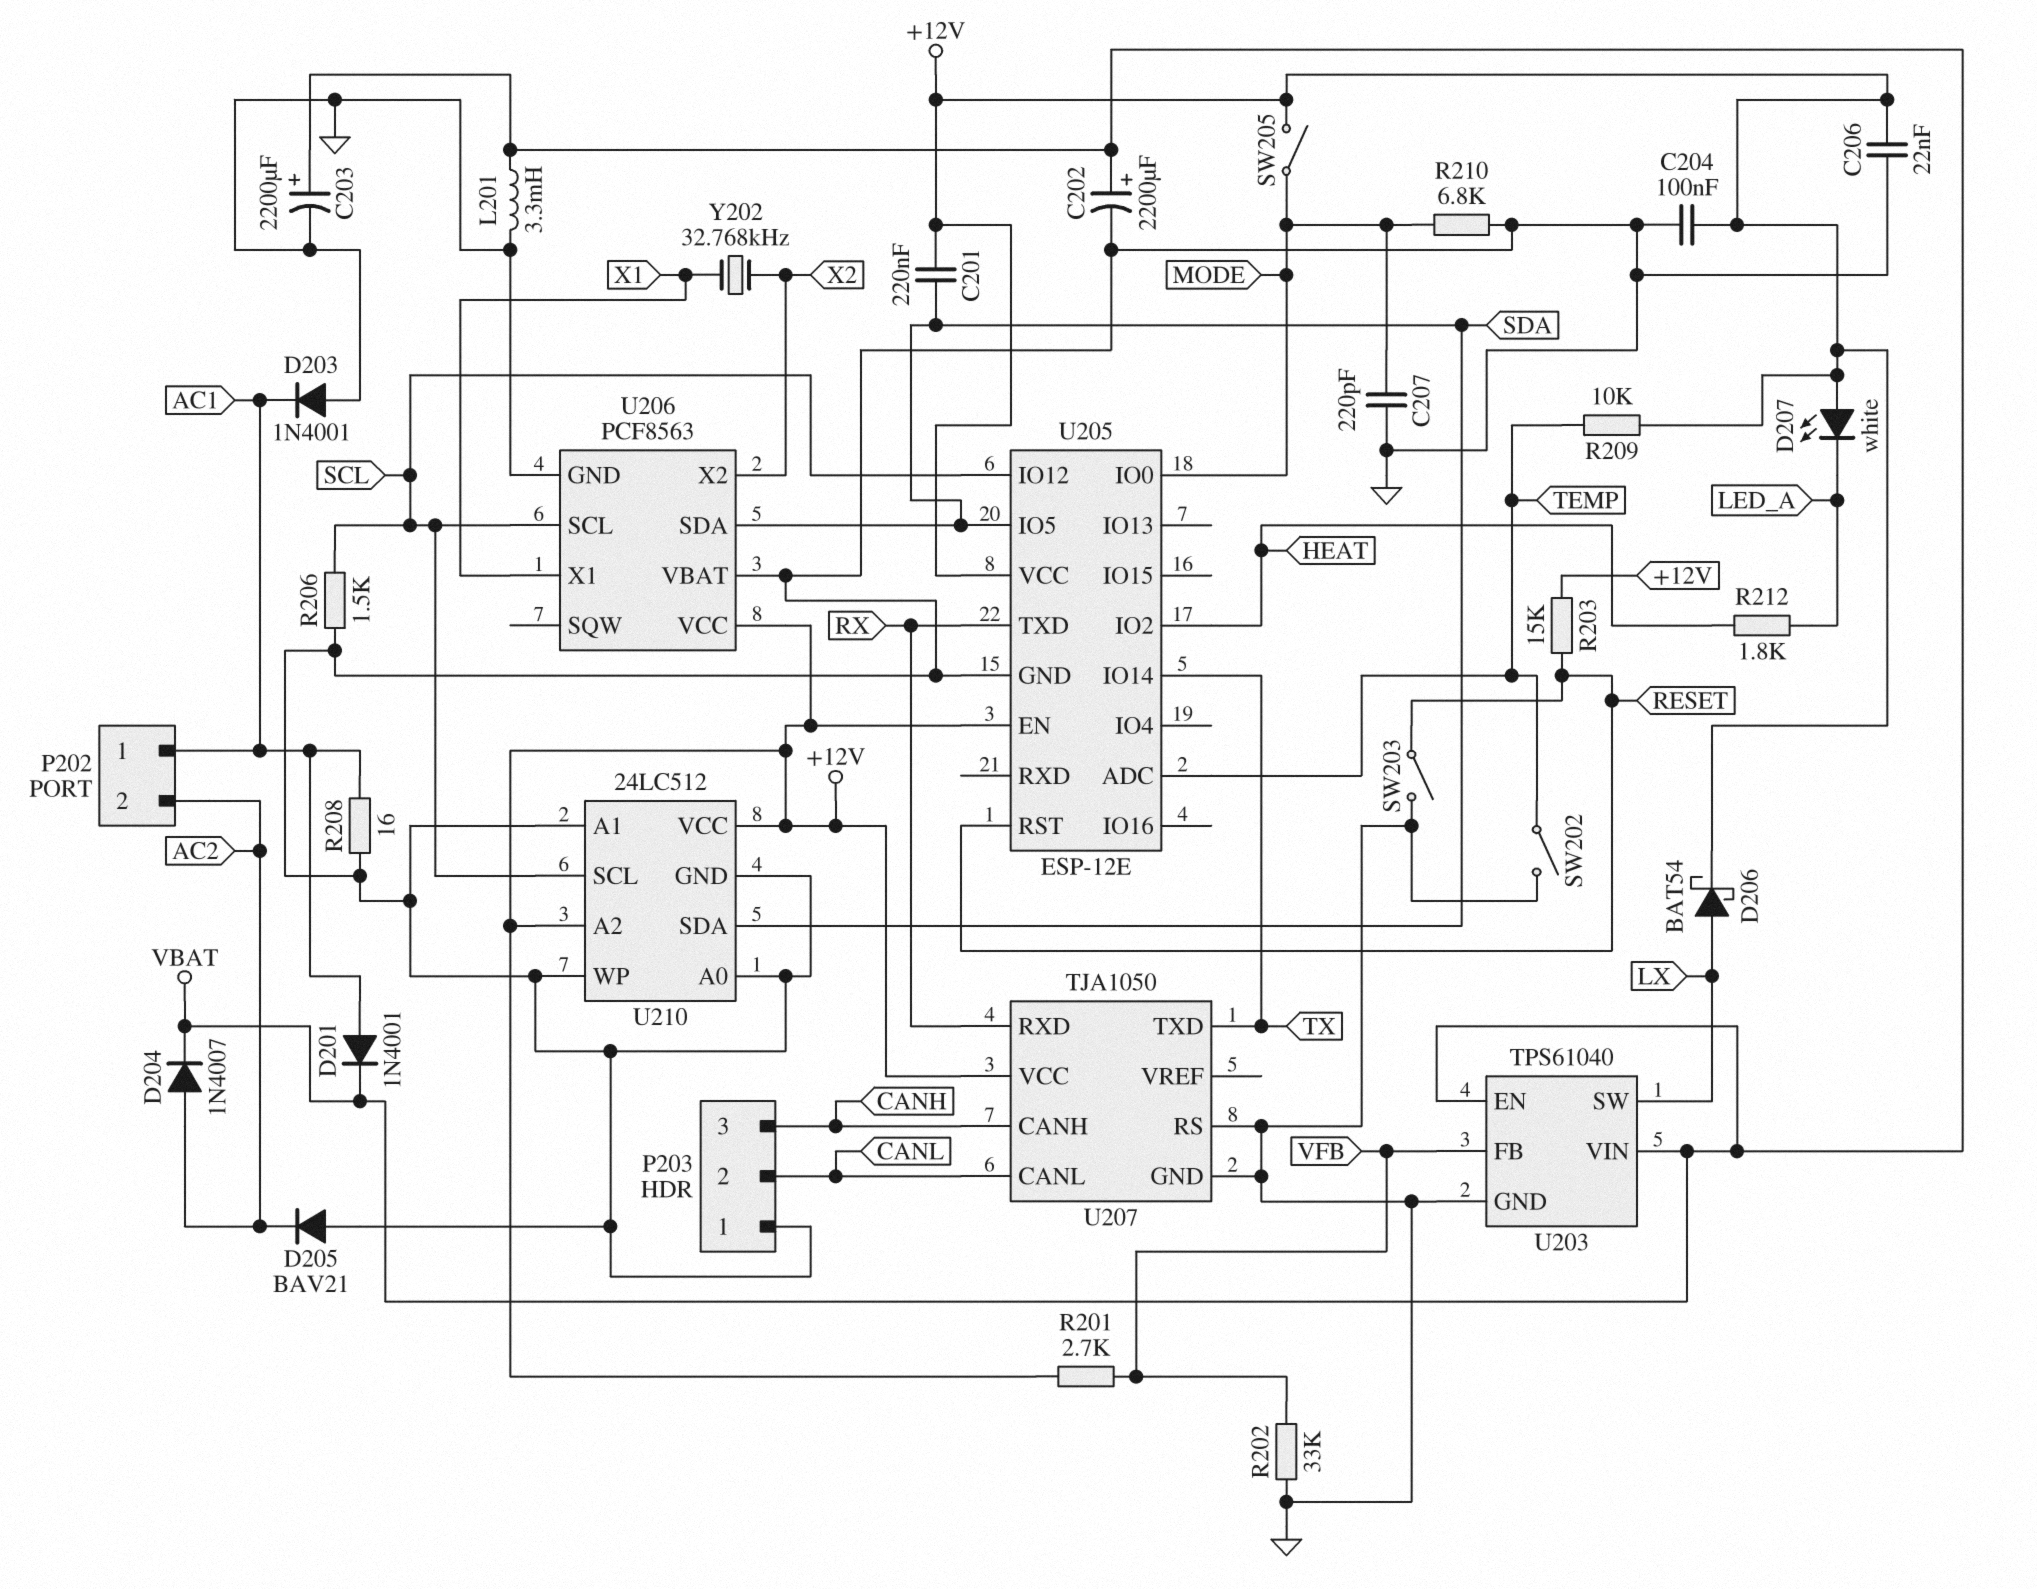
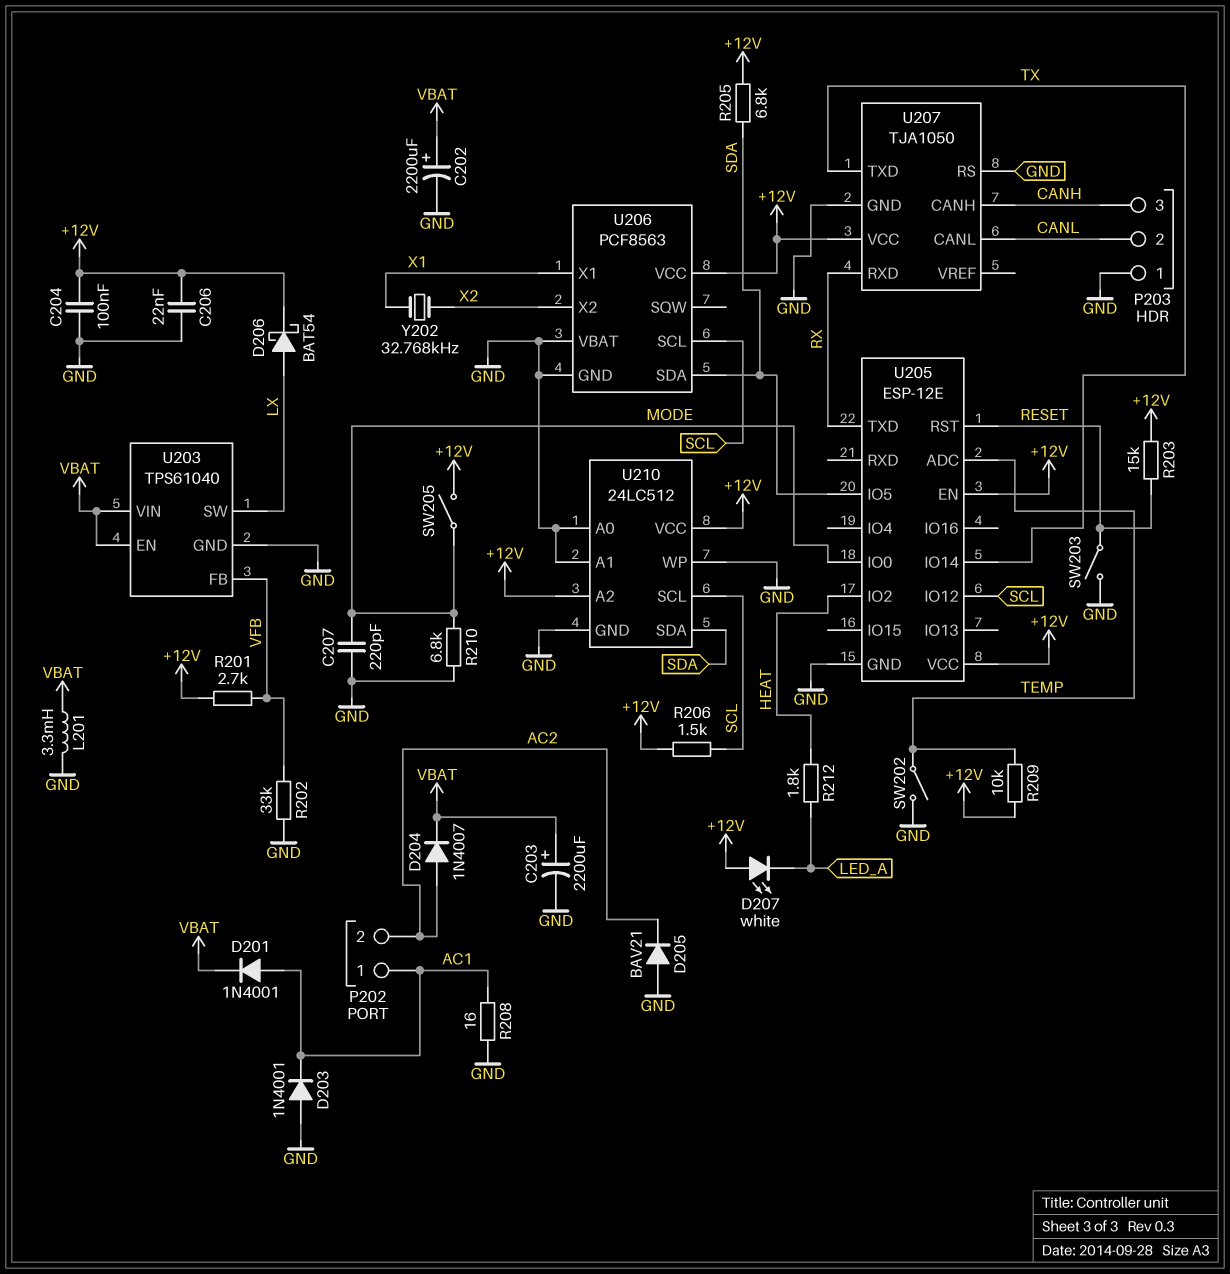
C201: 220nF (+12V, SDA) -> none
R205: none -> 6.8k (+12V, SDA)
R206: 1.5k (GND, SCL) -> 1.5k (+12V, SCL)

